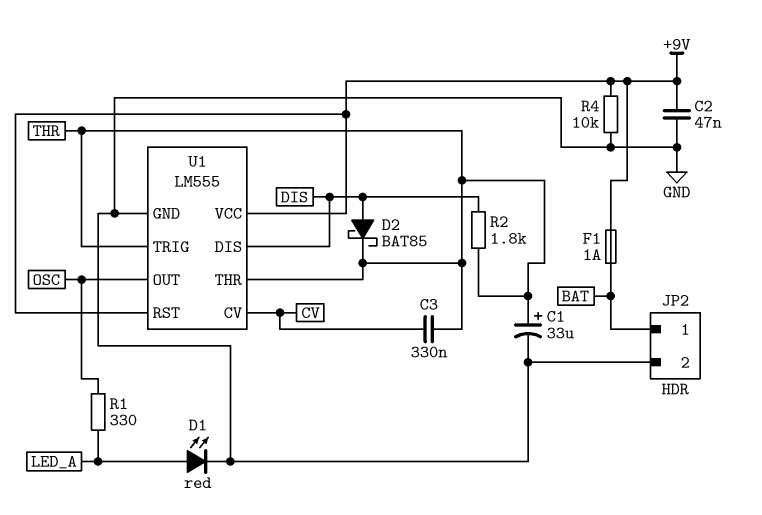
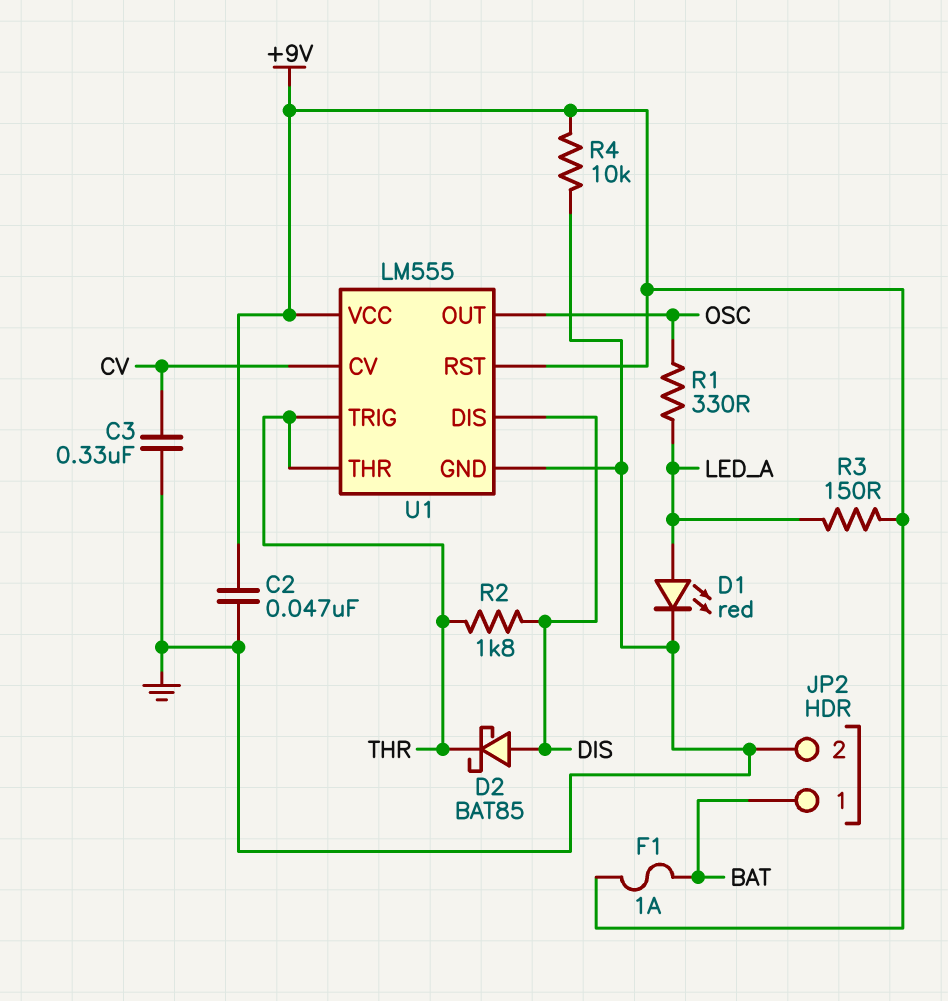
C1: 33uF (plus THR, minus GND) -> none
C3: 330nF (CV, THR) -> 330nF (CV, GND)
R3: none -> 150 (+9V, LED_A)

